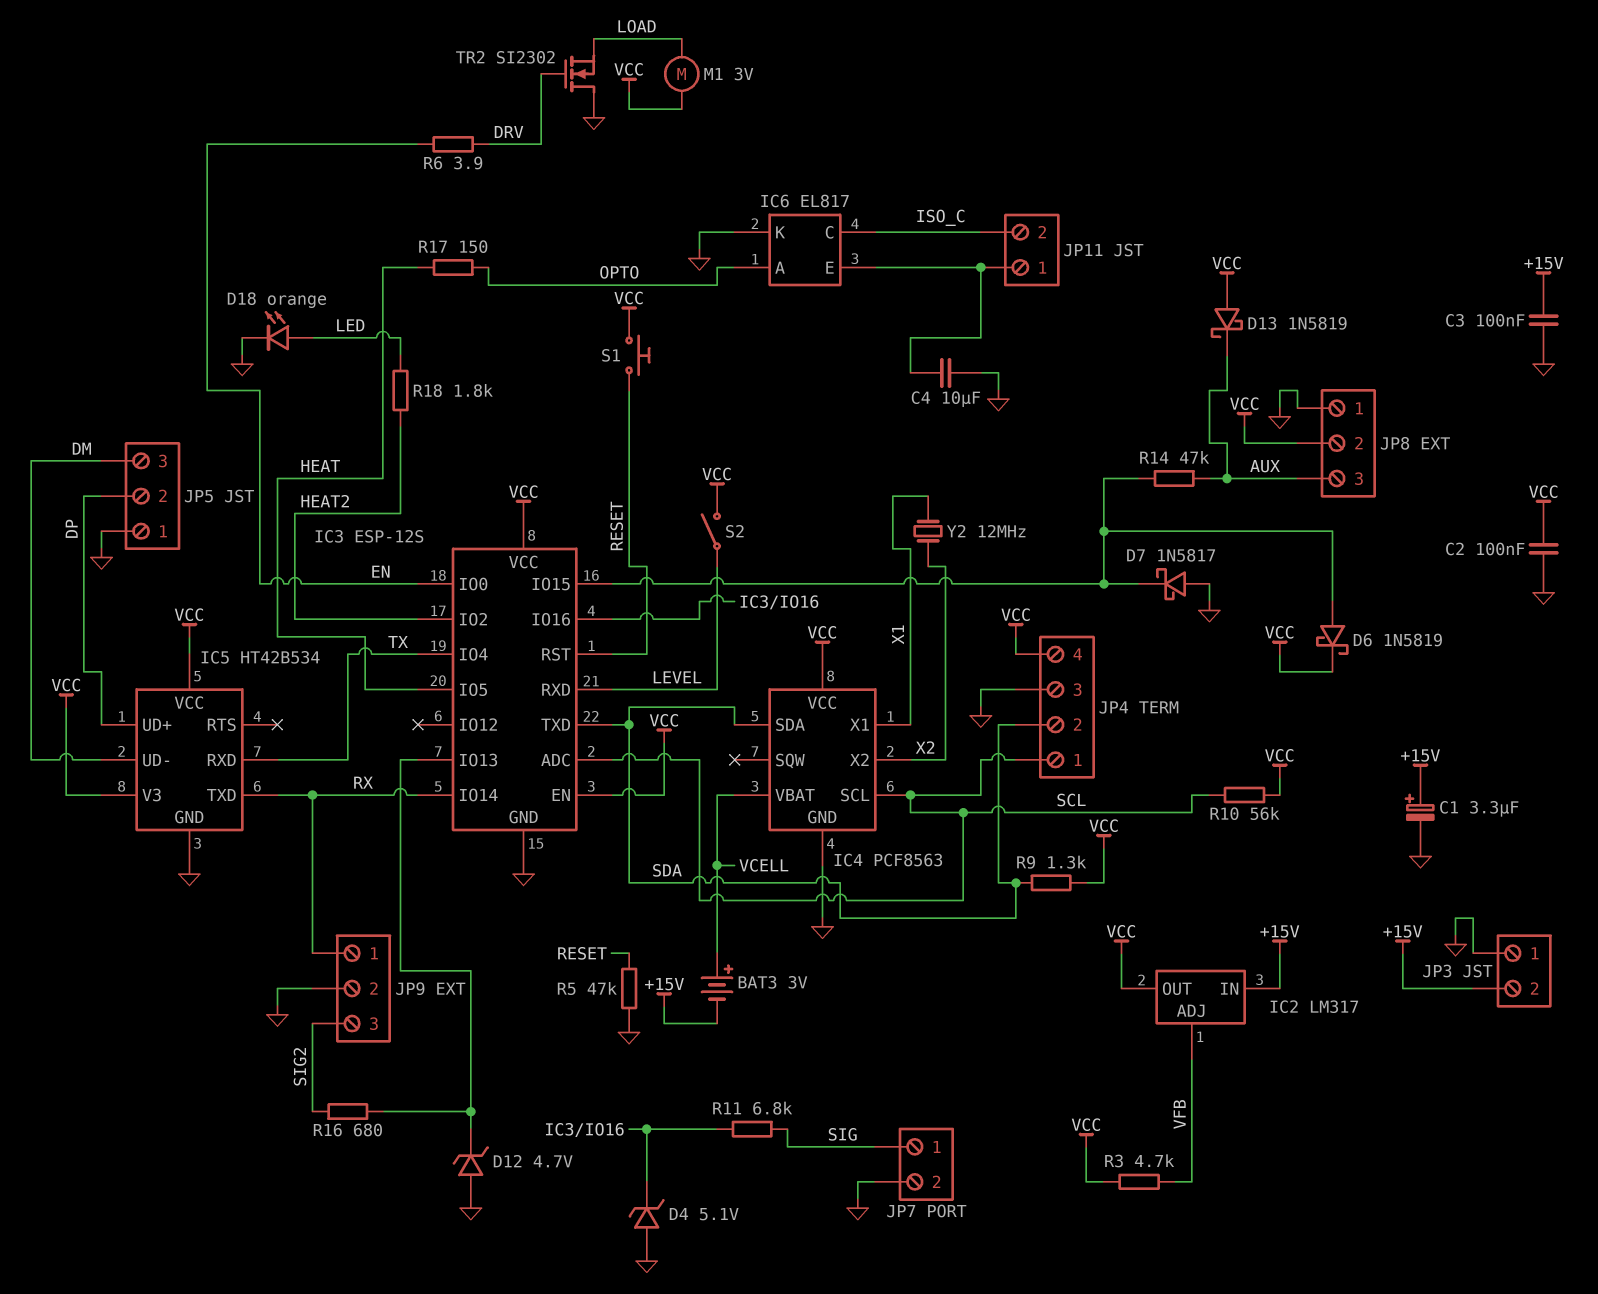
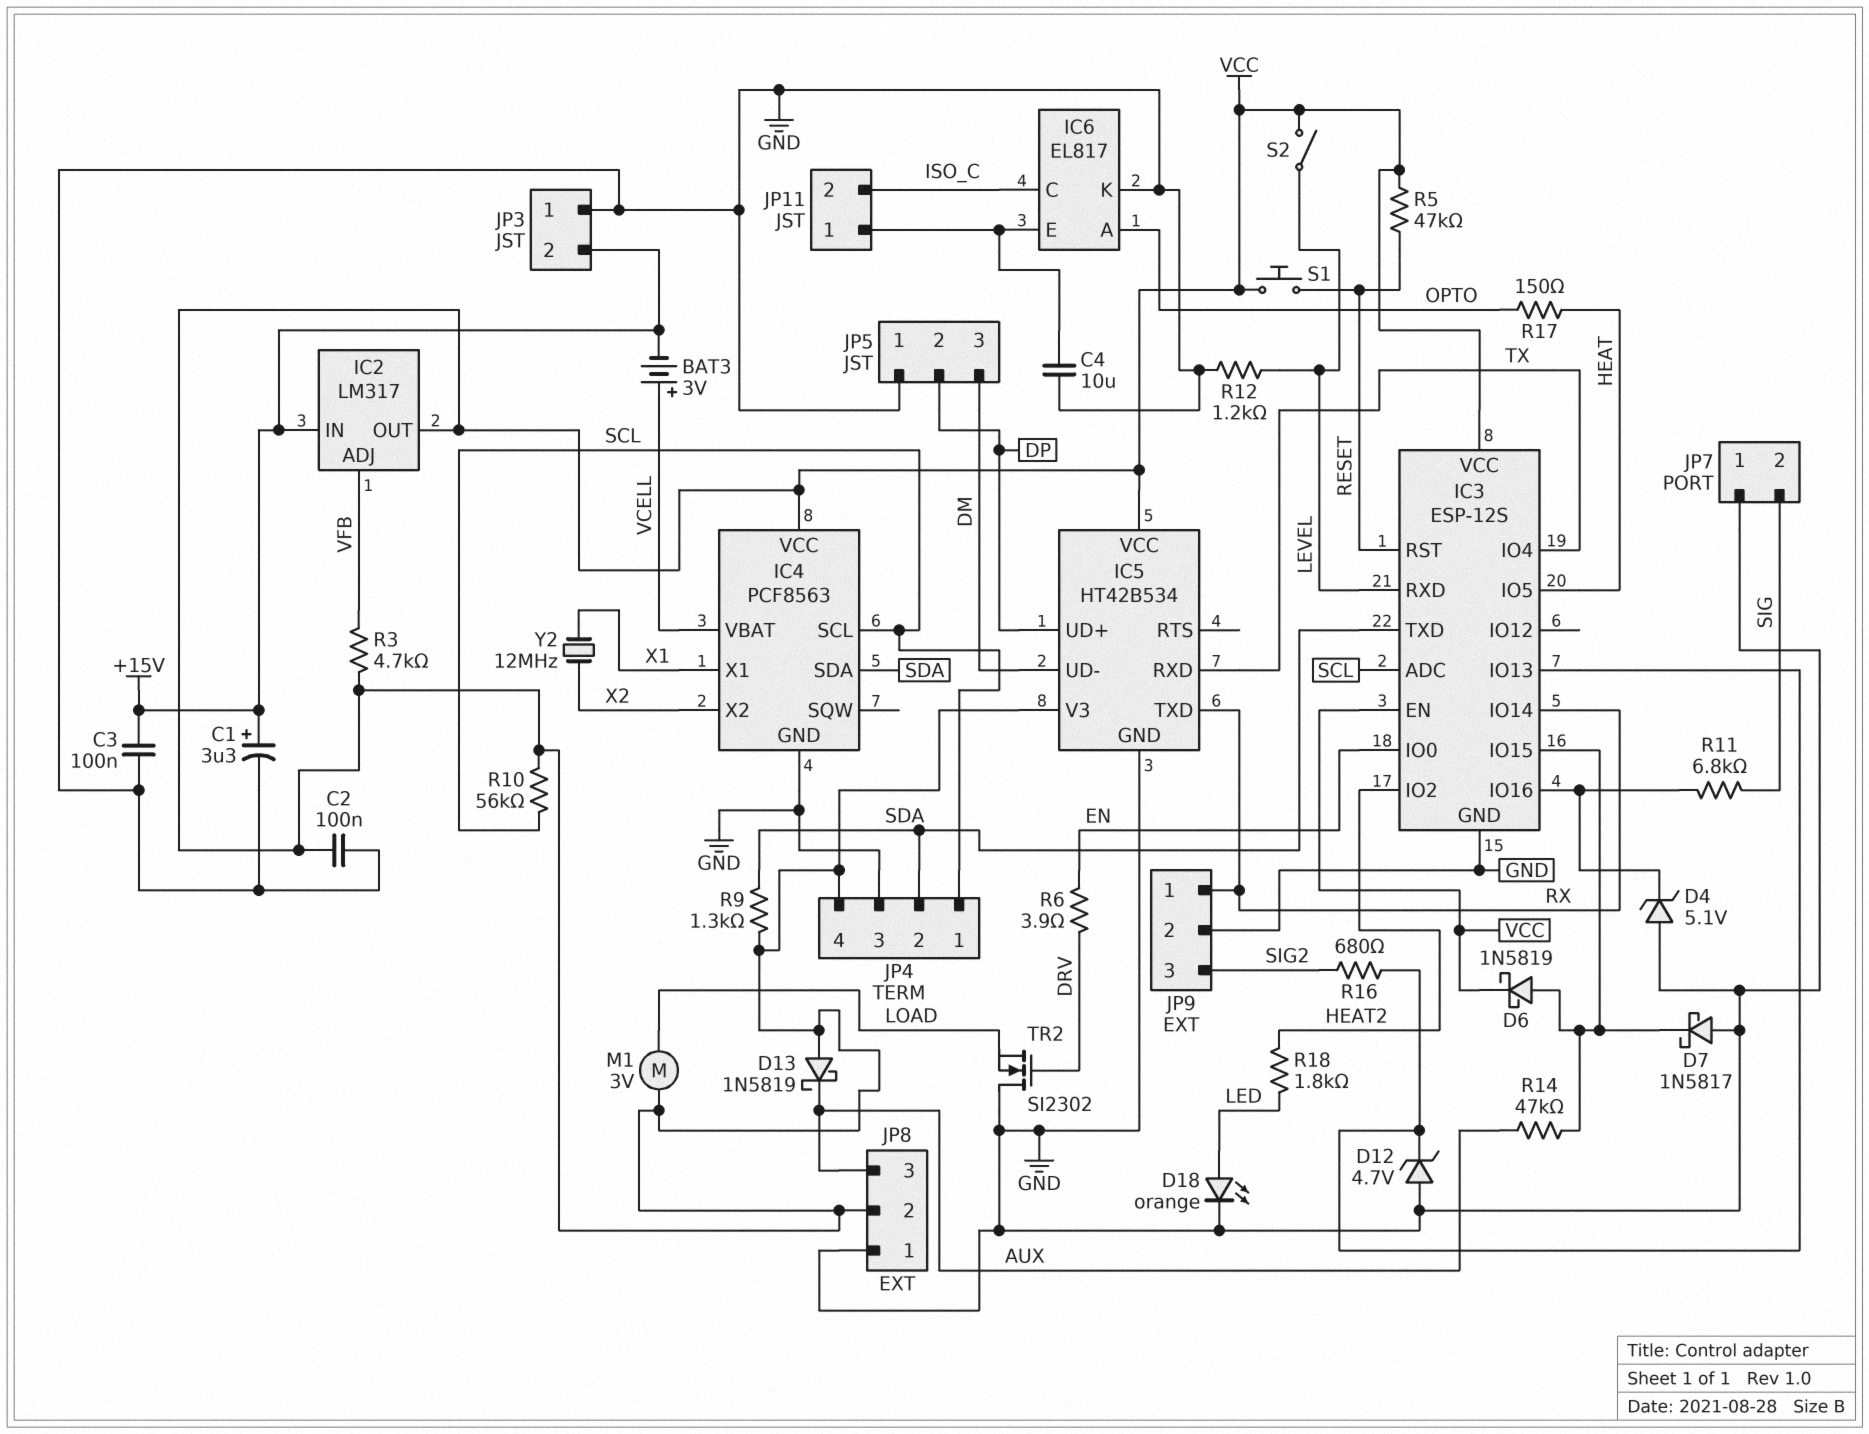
JP7 pin 1: SIG -> GND
JP7 pin 2: GND -> SIG
R5: 47k (GND, RESET) -> 47k (RESET, VCC)
R12: none -> 1.2k (GND, LEVEL)

